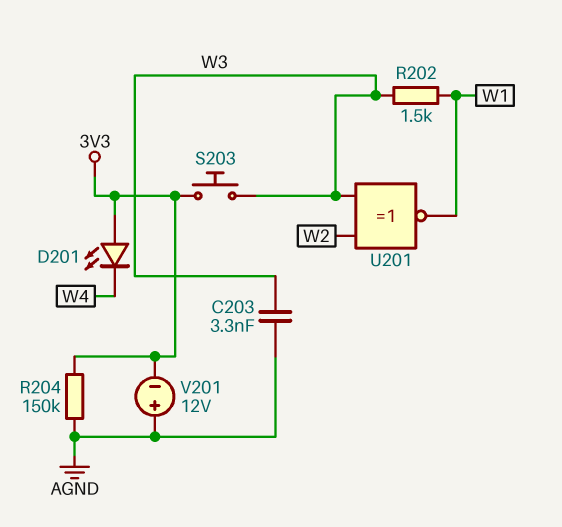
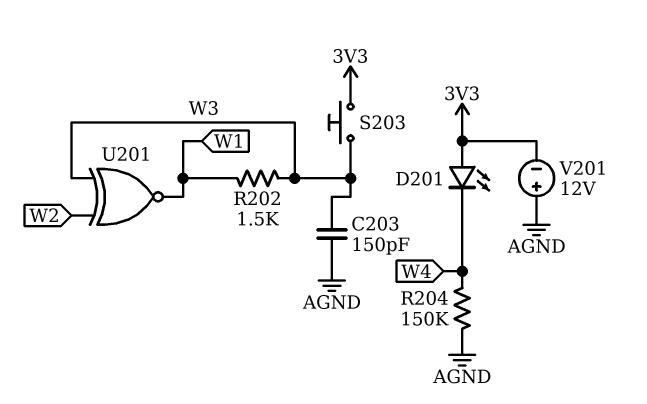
C203: 3.3nF (AGND, W3) -> 150pF (AGND, W3)
R204: 150k (3V3, AGND) -> 150k (AGND, W4)

